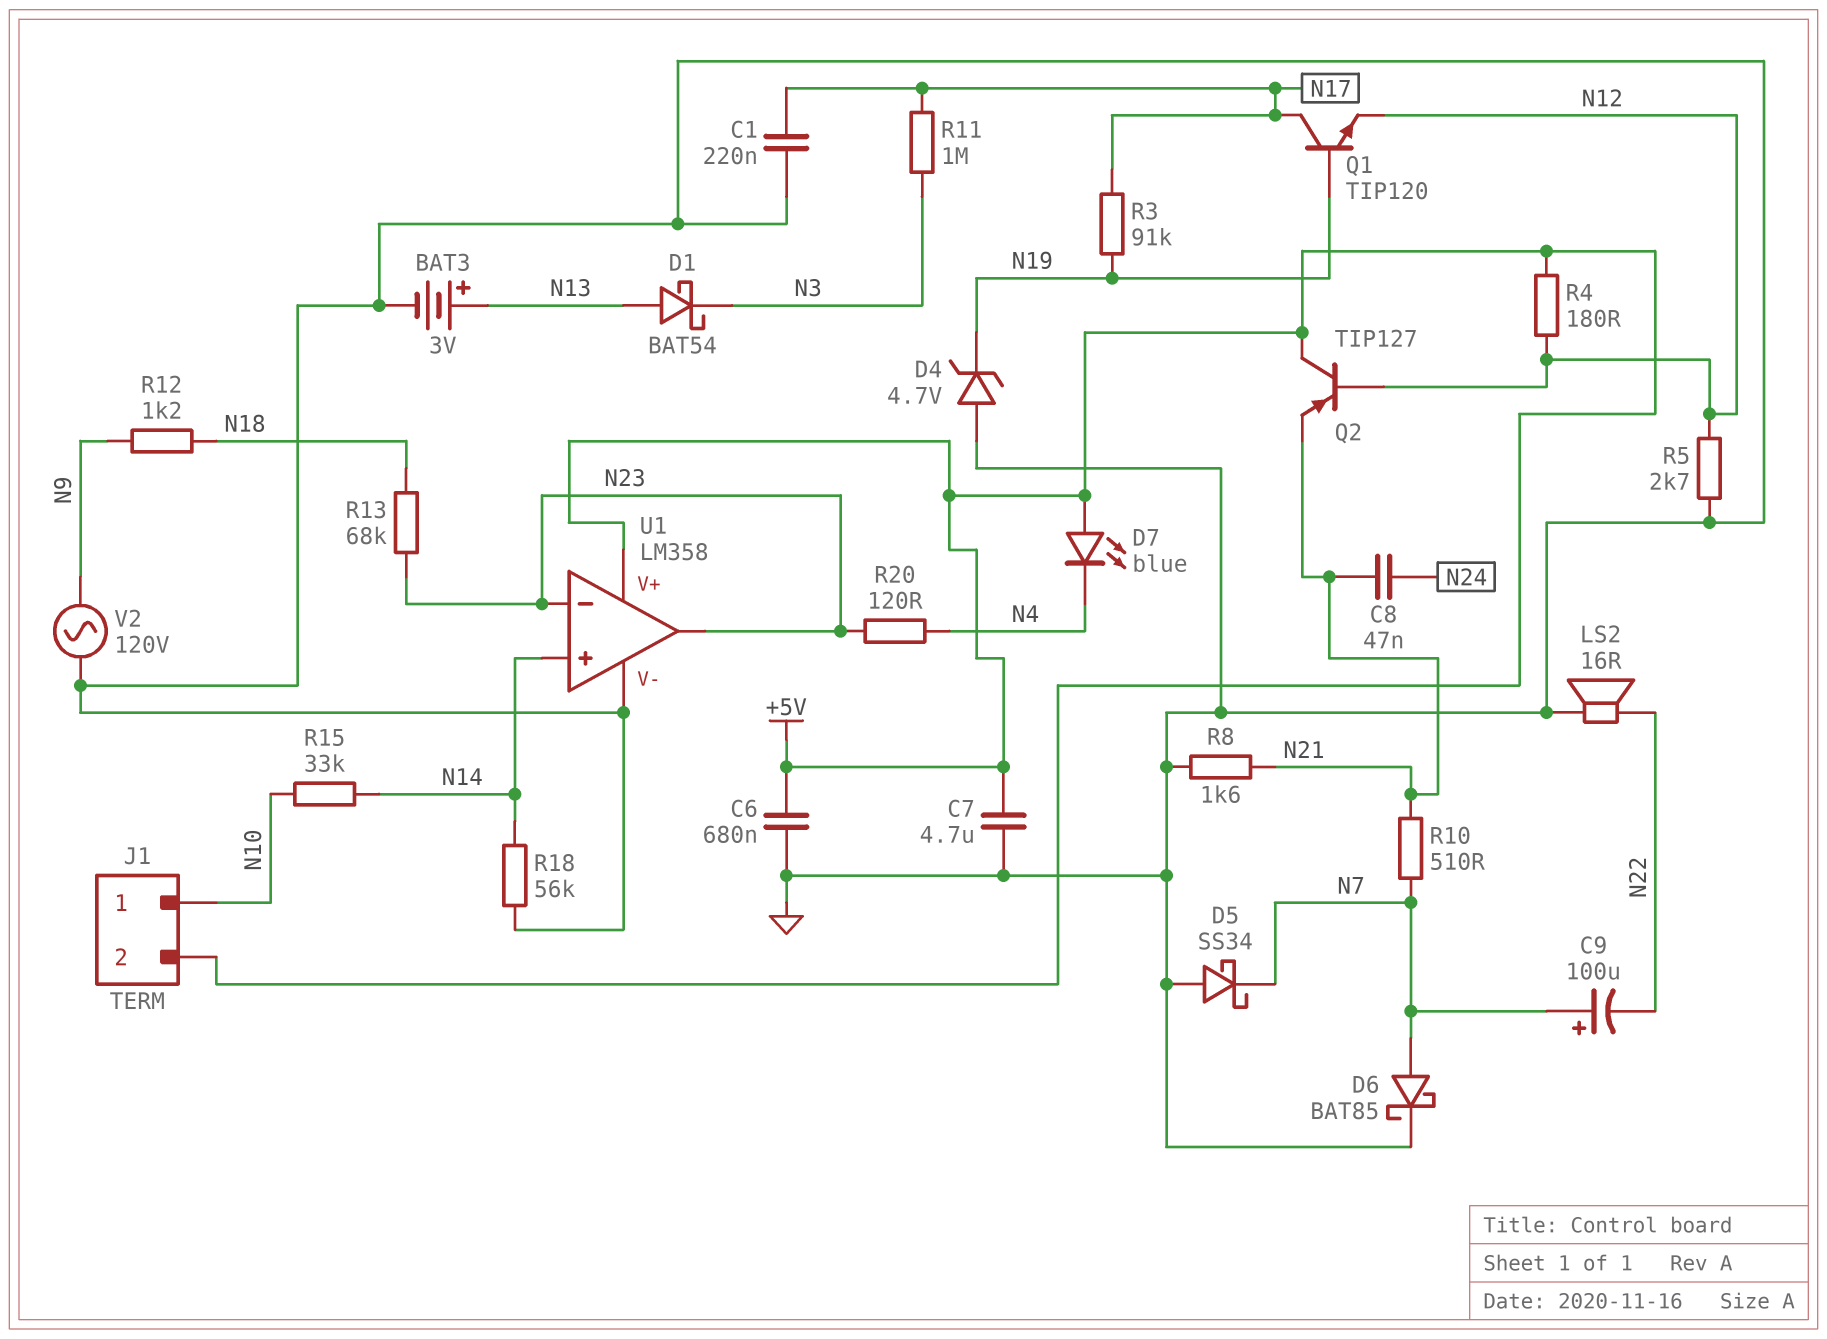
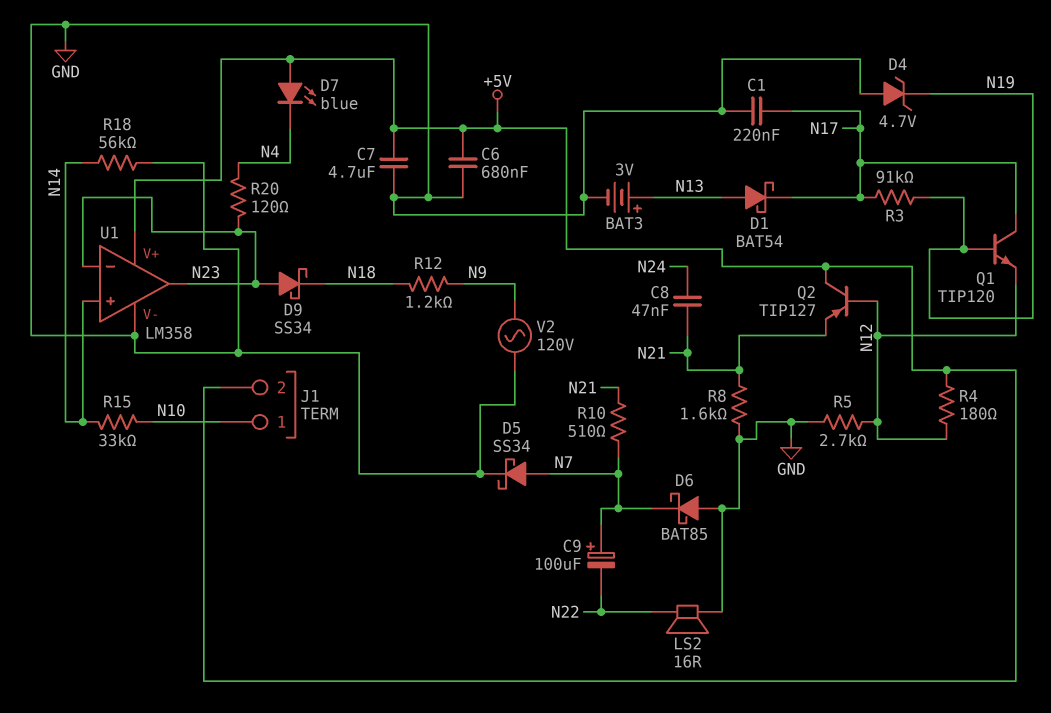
D1: schottky BAT54 (A N13, K N3) -> schottky BAT54 (A N13, K N17)
D5: schottky SS34 (A GND, K N7) -> schottky SS34 (A N7, K GND)
D6: schottky BAT85 (A N7, K GND) -> schottky BAT85 (A GND, K N7)
D9: none -> schottky SS34 (A N23, K N18)
R11: 1M (N3, N17) -> none
R13: 68k (N18, N23) -> none

